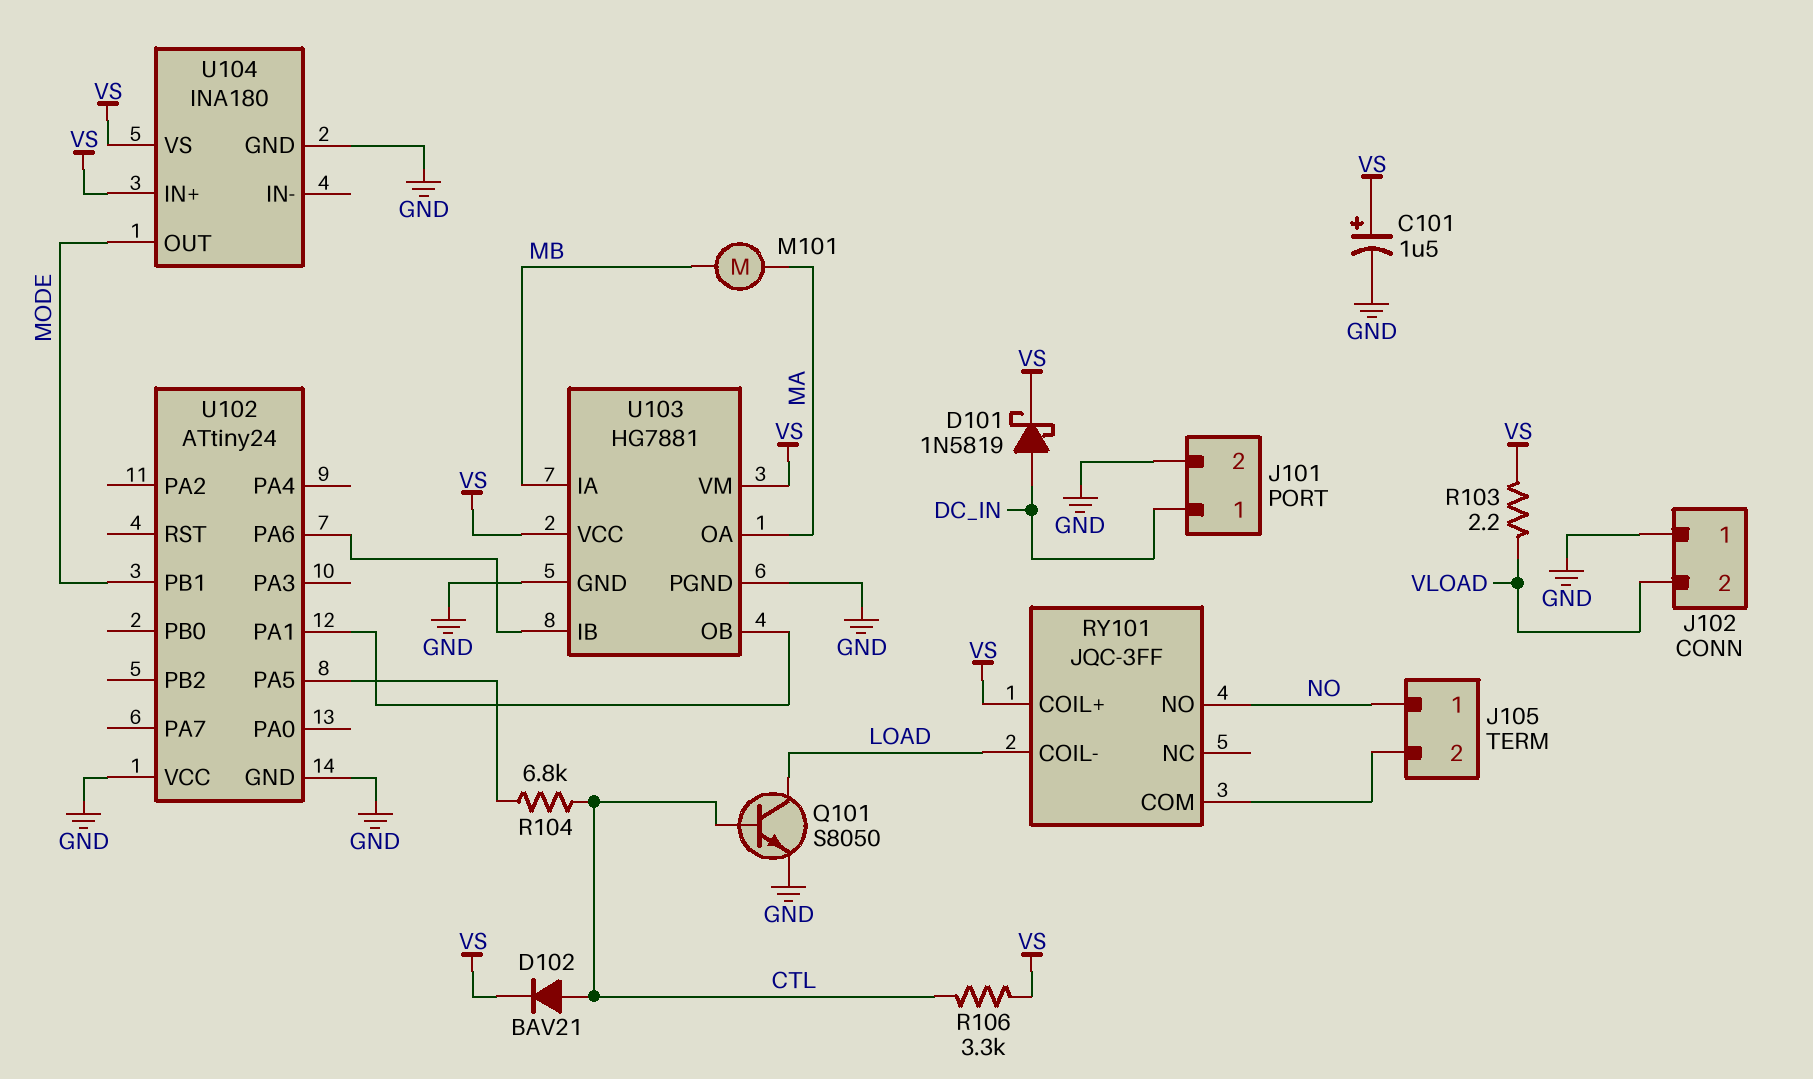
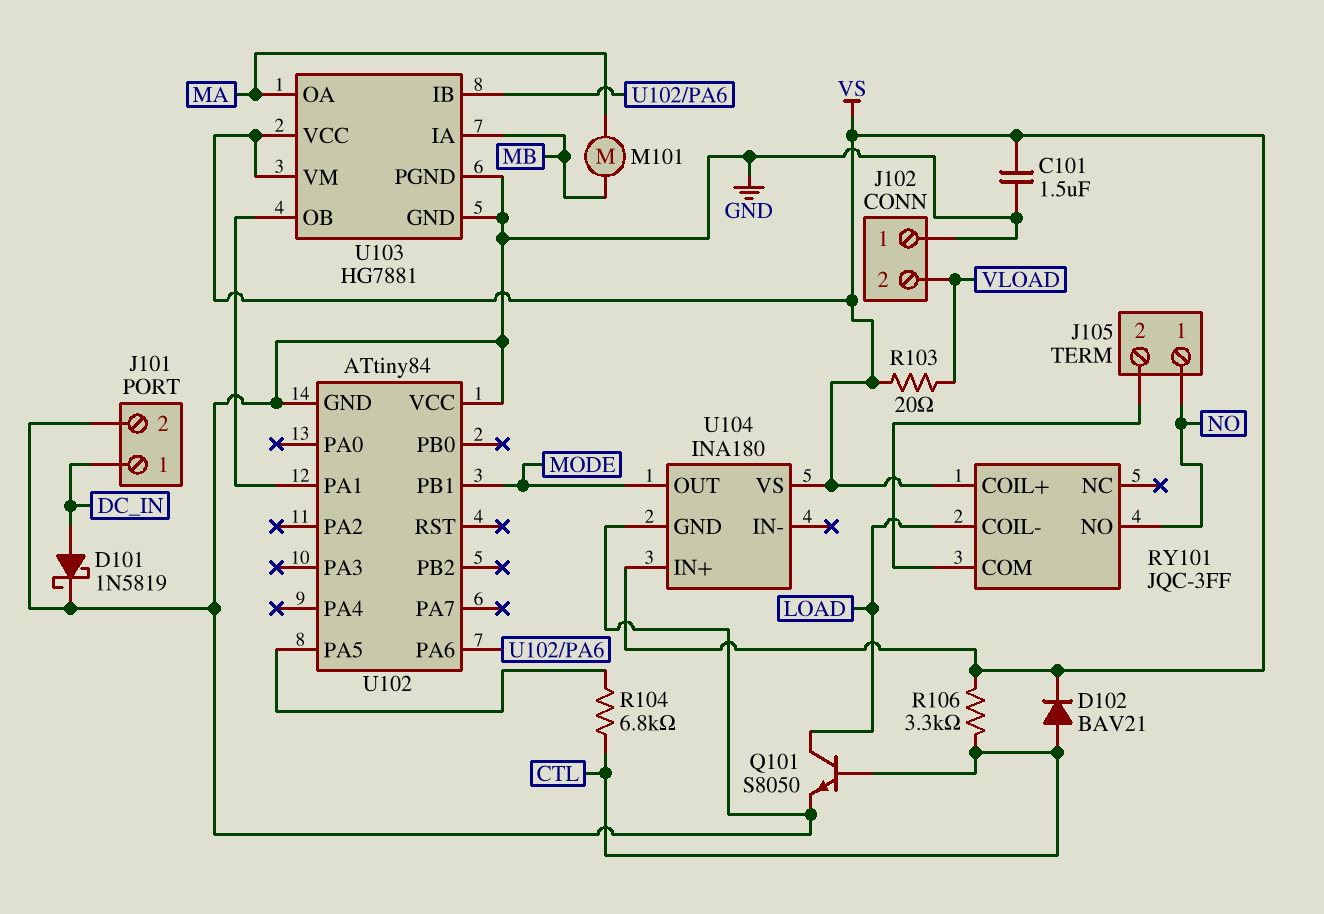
C101: 1.5uF (plus VS, minus GND) -> 1.5uF (GND, VS)
D101: schottky 1N5819 (A DC_IN, K VS) -> schottky 1N5819 (A DC_IN, K GND)
R103: 2.2 (VLOAD, VS) -> 20 (VLOAD, VS)
U102: ATtiny24 -> ATtiny84

